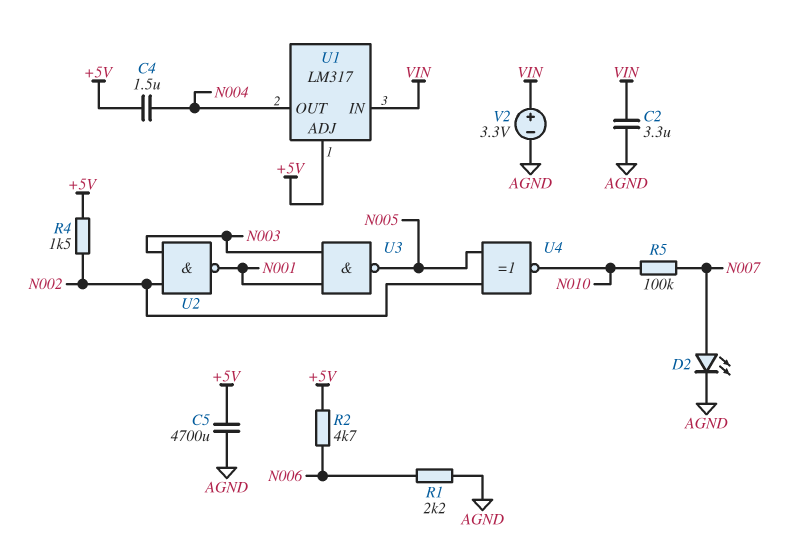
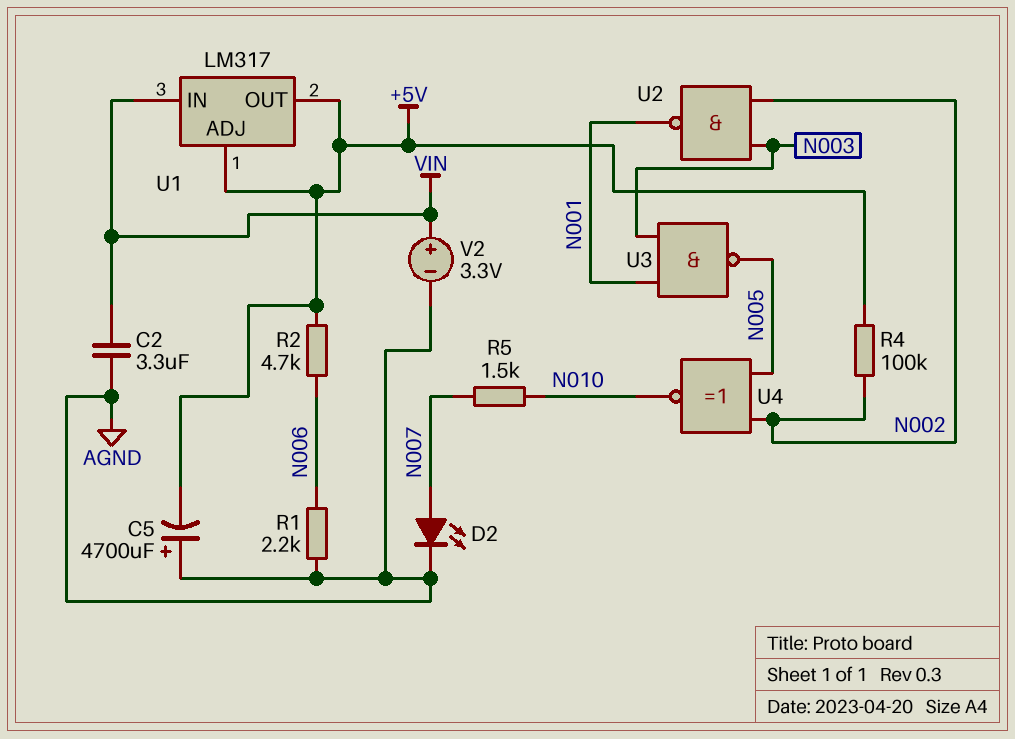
C4: 1.5uF (+5V, N004) -> none
C5: 4700uF (+5V, AGND) -> 4700uF (plus AGND, minus +5V)
R4: 1.5k (+5V, N002) -> 100k (+5V, N002)
R5: 100k (N007, N010) -> 1.5k (N007, N010)
U1 pin OUT: N004 -> +5V

